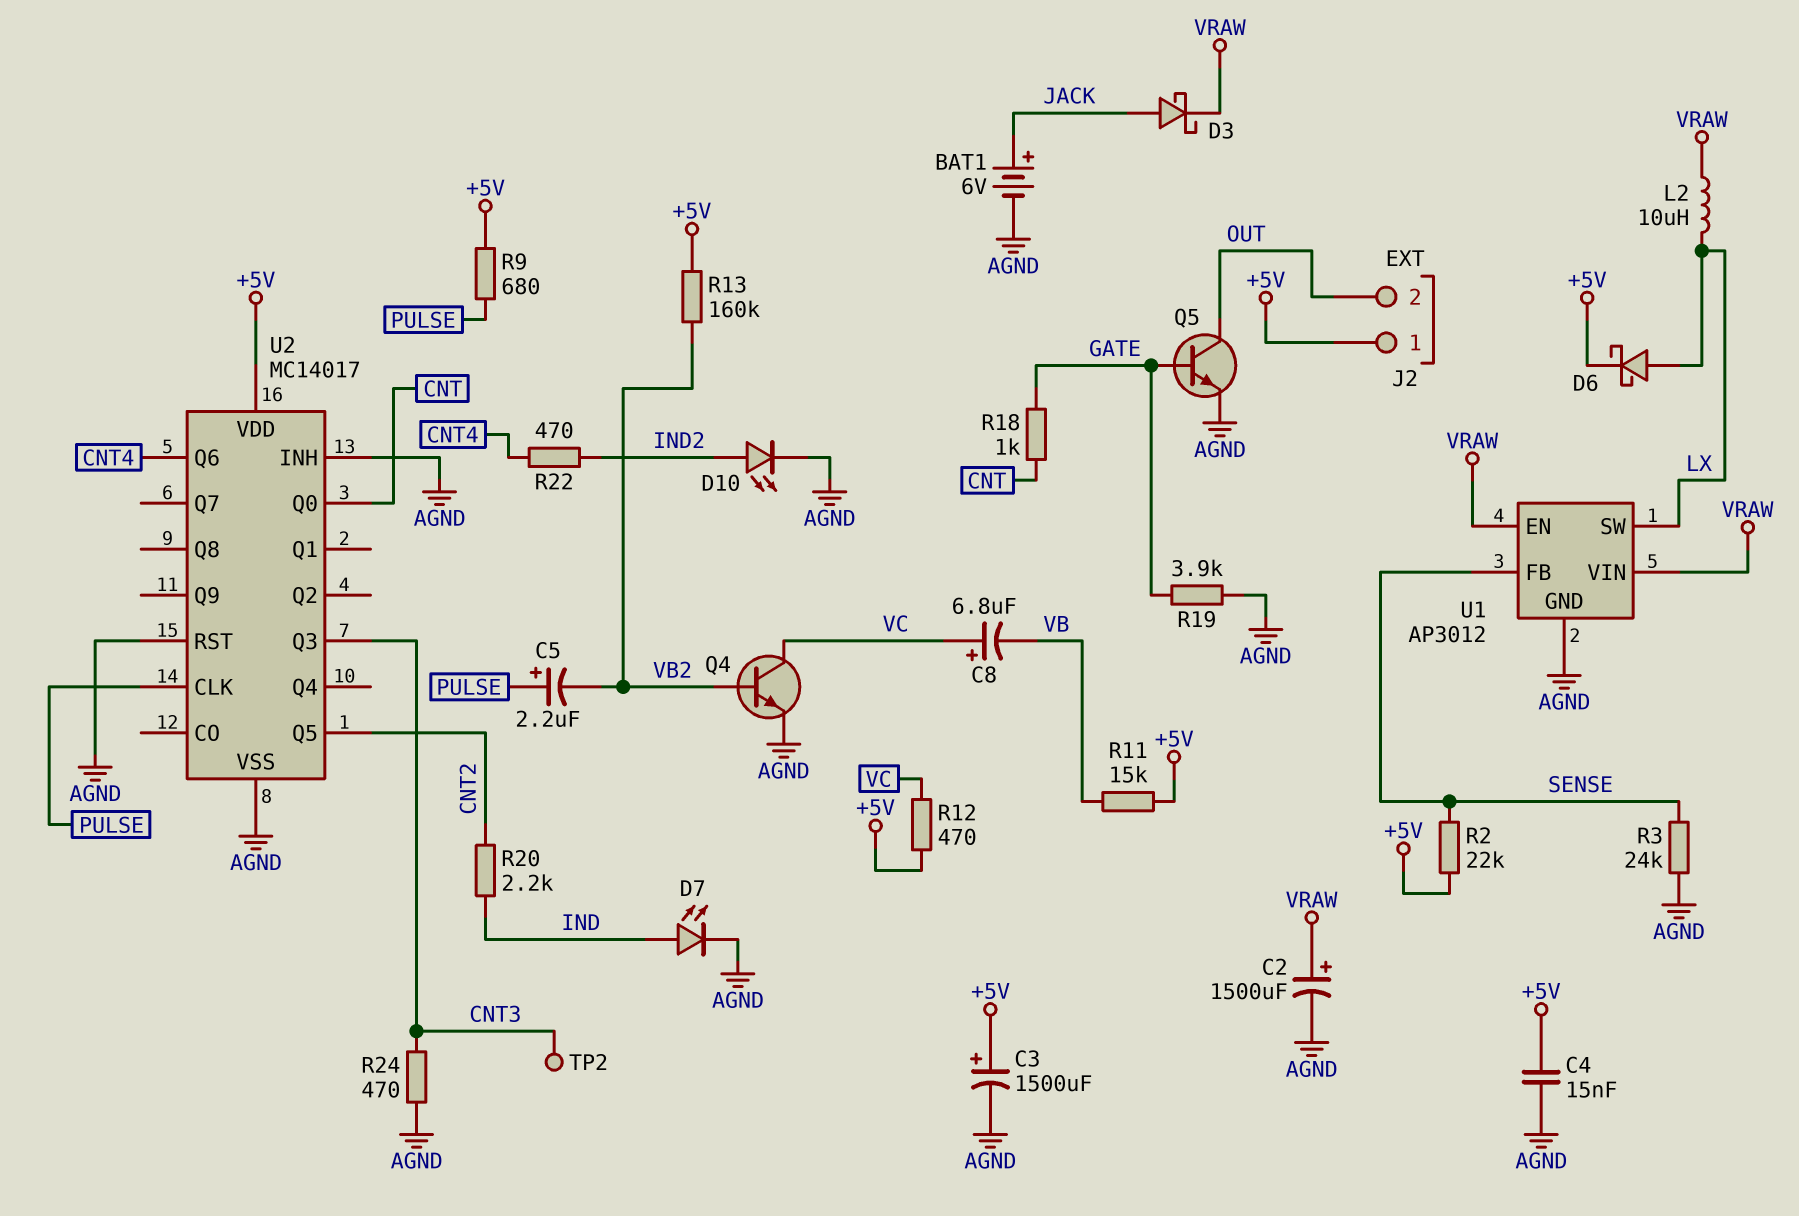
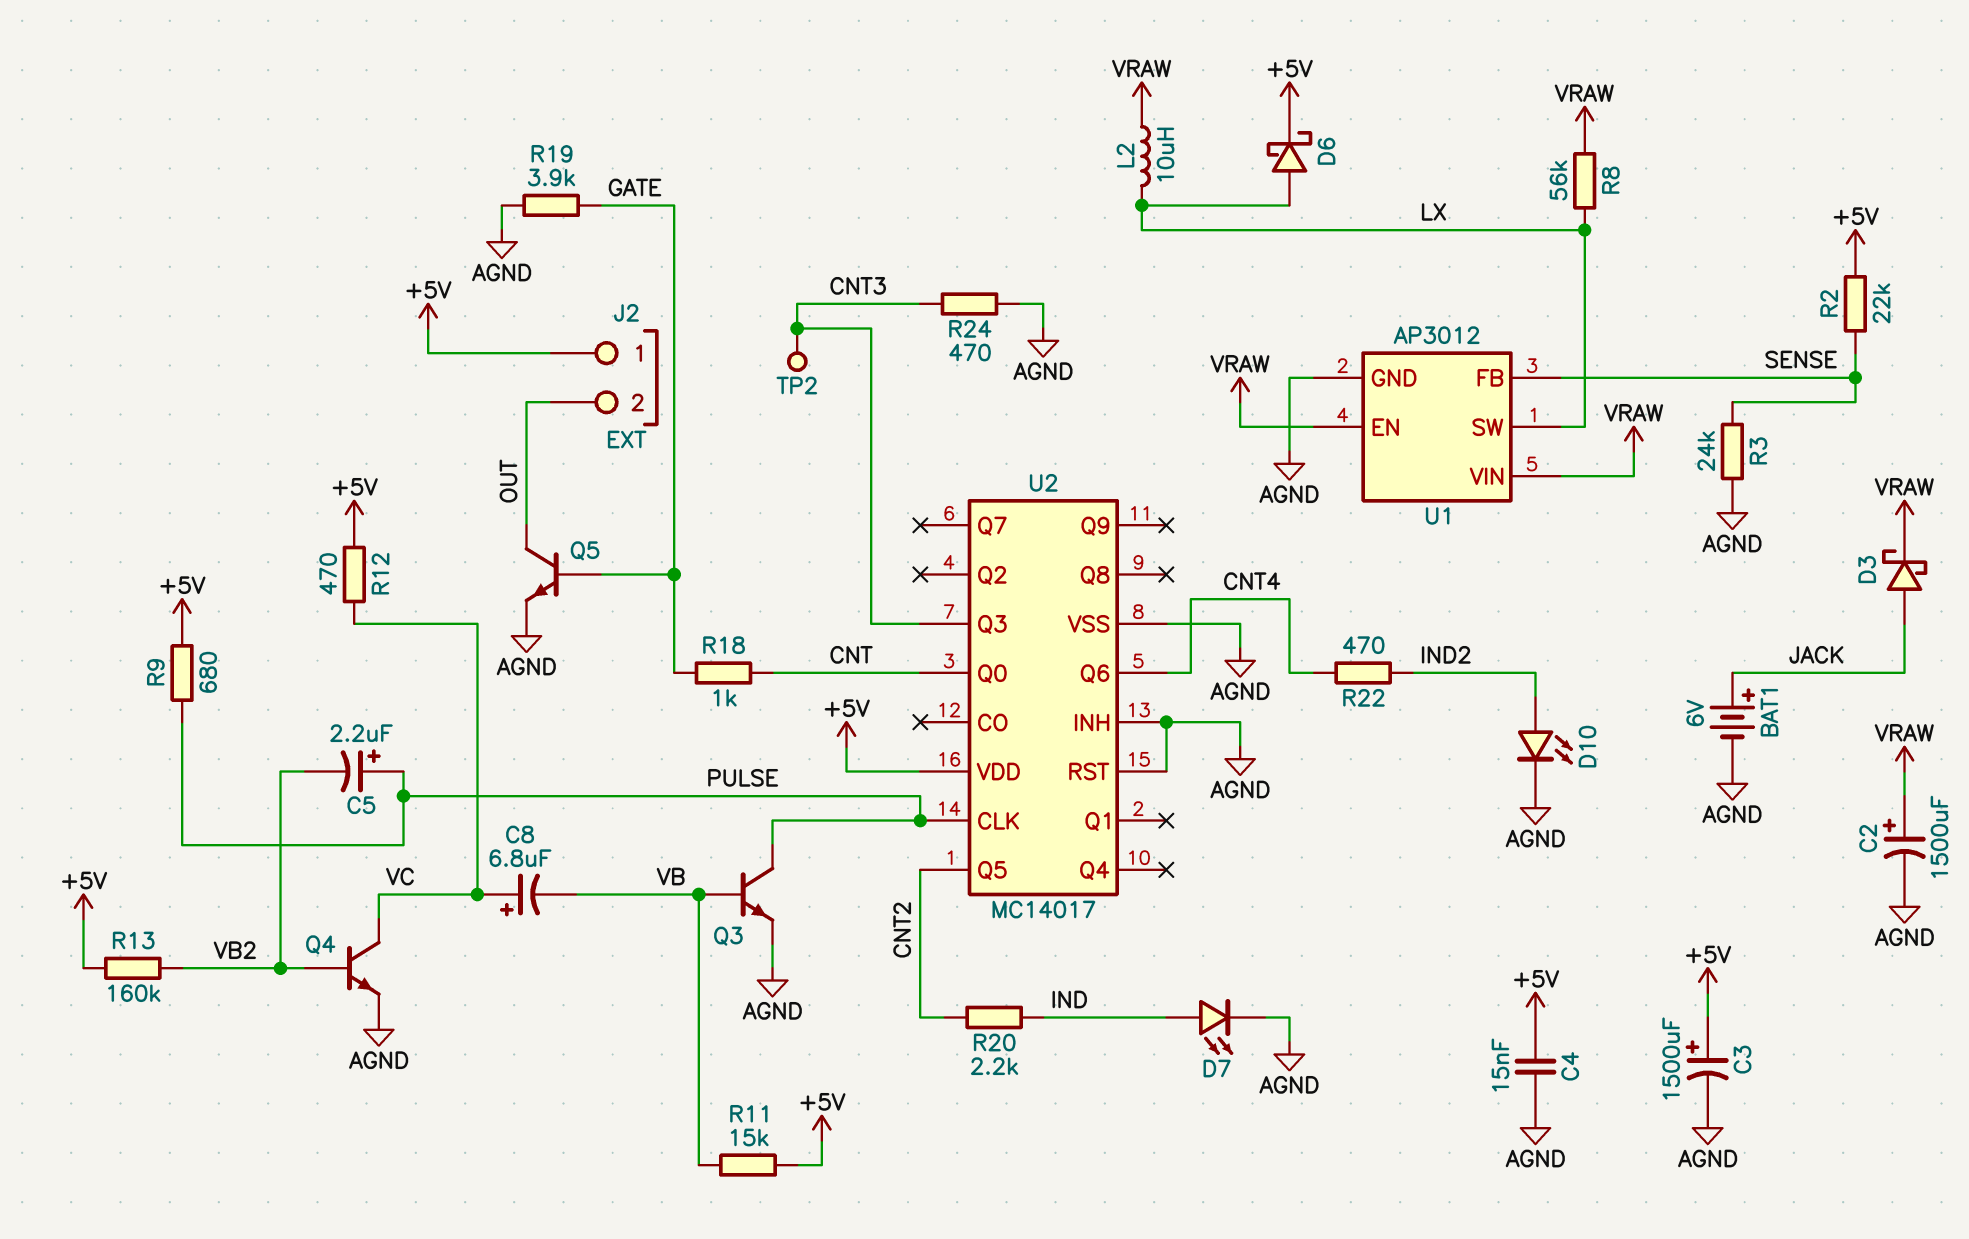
Q3: none -> NPN (B VB, C PULSE, E AGND)
R8: none -> 56k (LX, VRAW)

